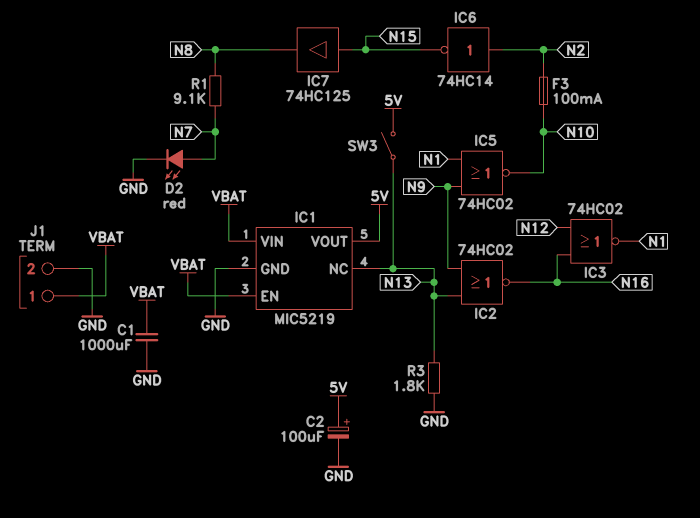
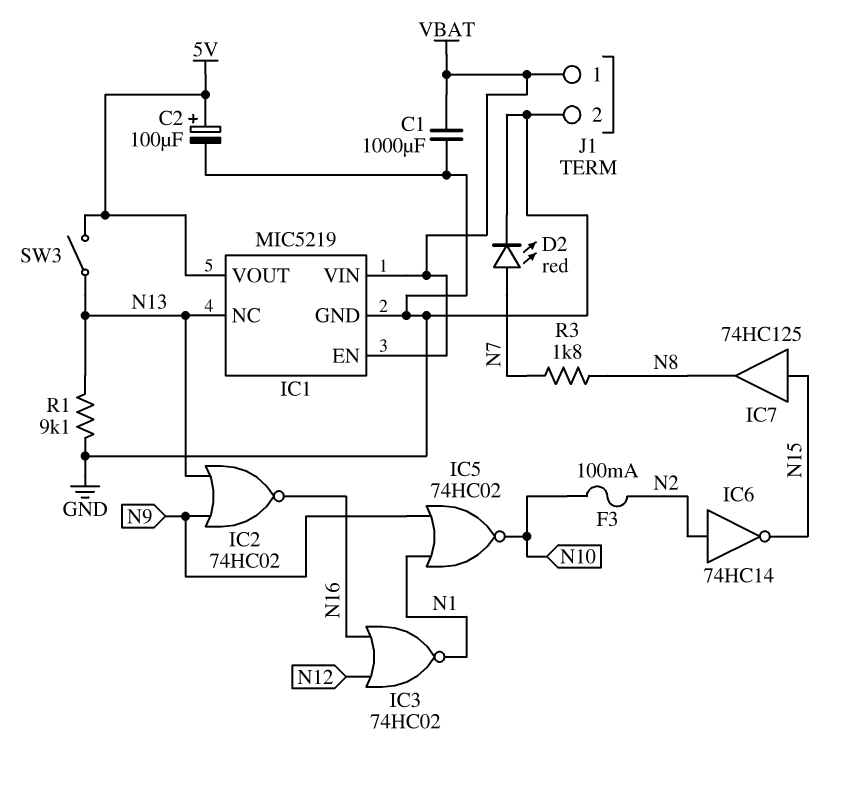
R1: 9.1k (N7, N8) -> 9.1k (GND, N13)
R3: 1.8k (GND, N13) -> 1.8k (N7, N8)

